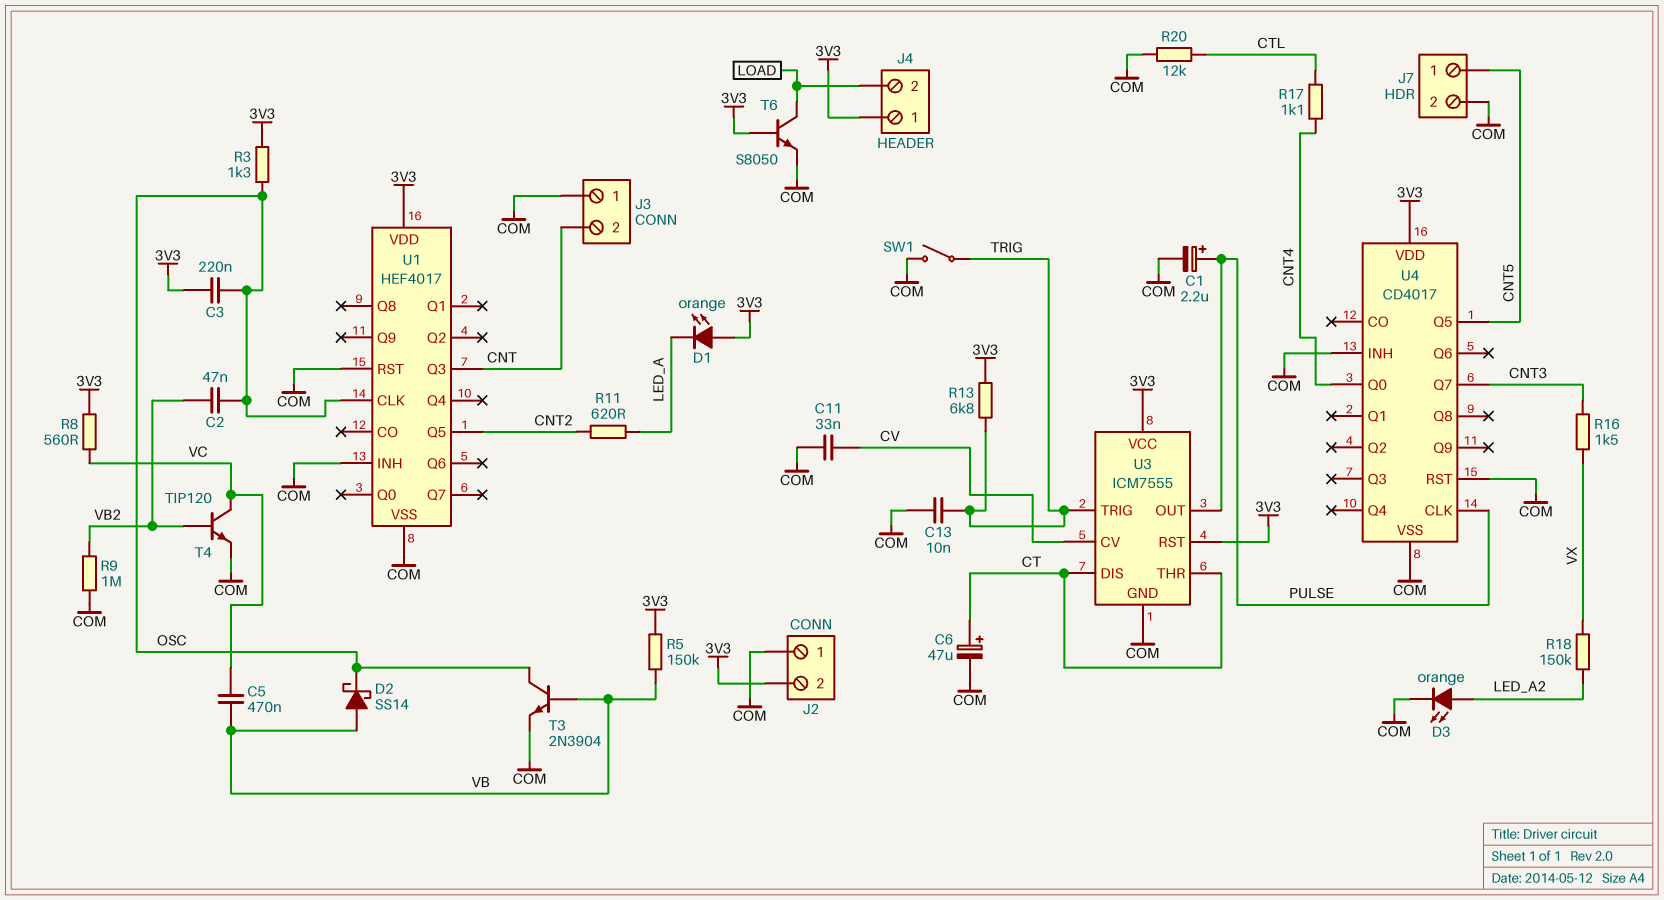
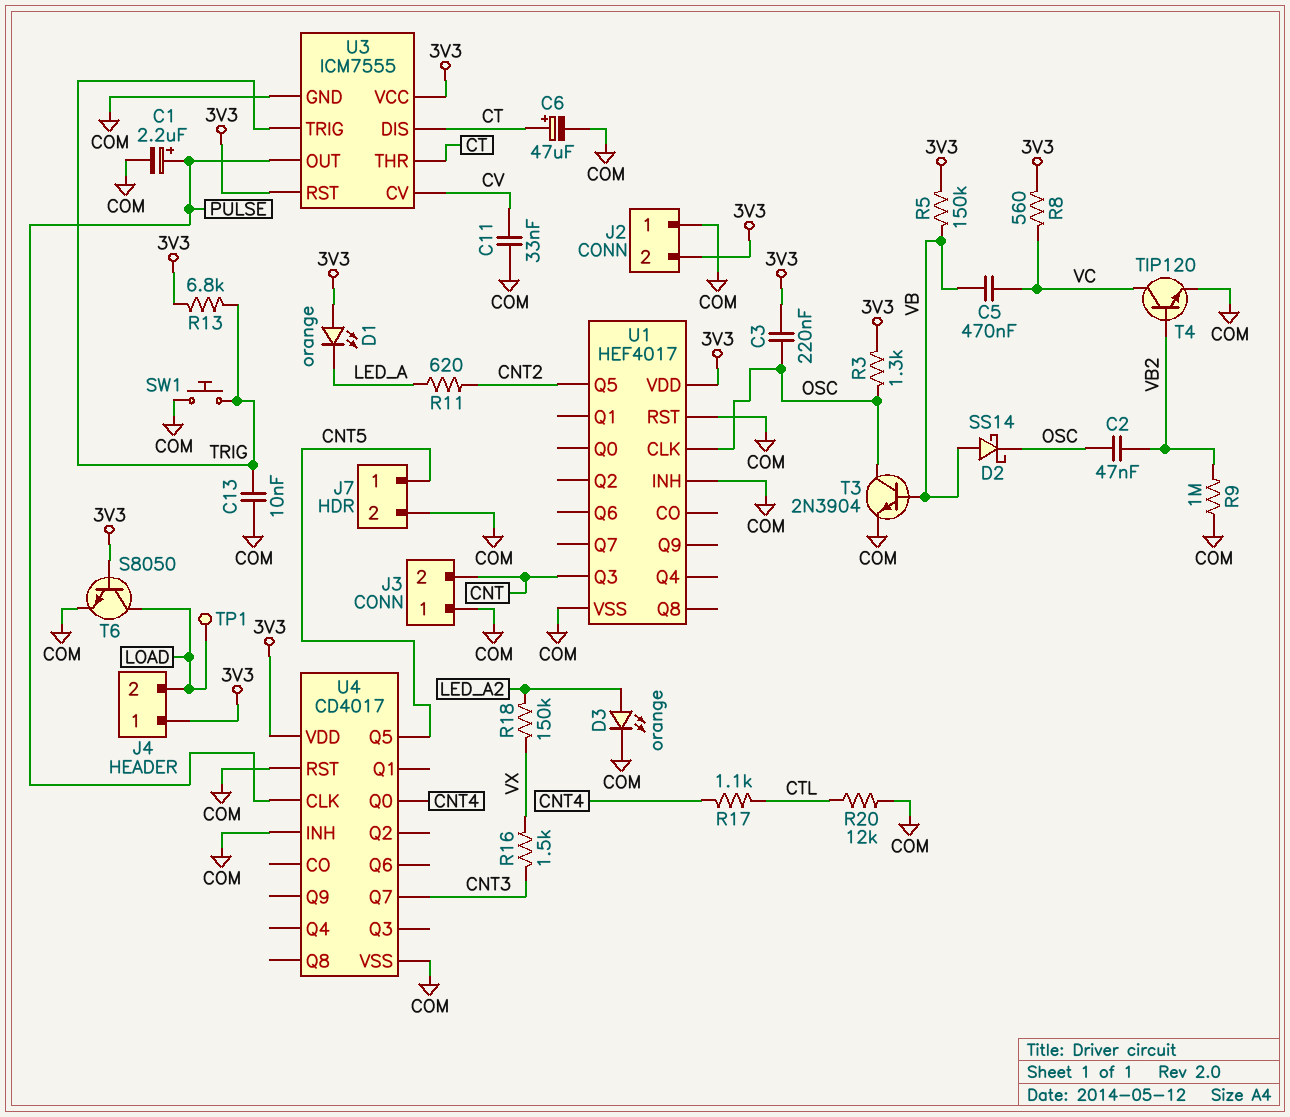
SW1: switch (COM, TRIG) -> button (COM, TRIG)
TP1: none -> test point (LOAD)

